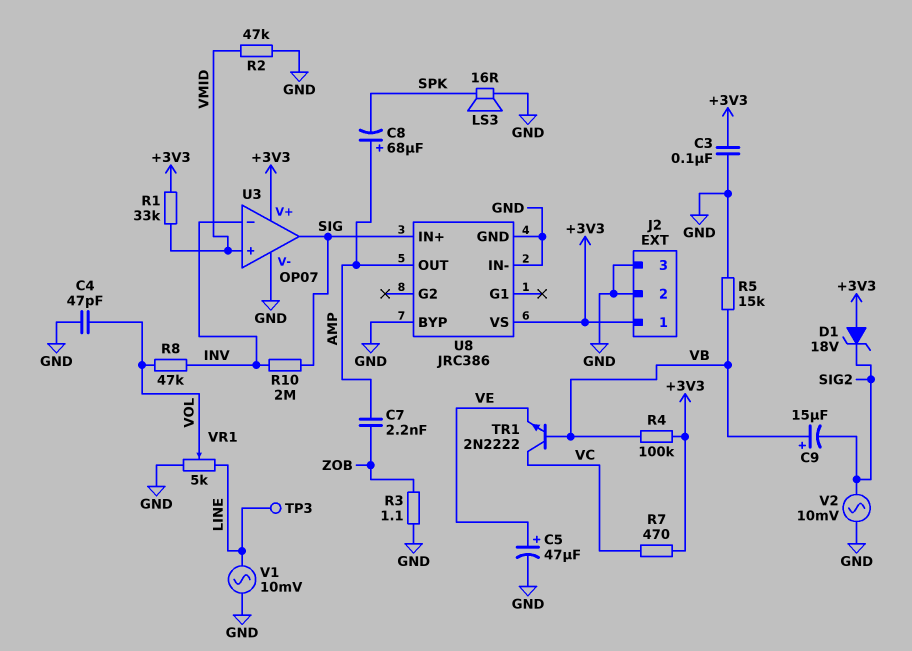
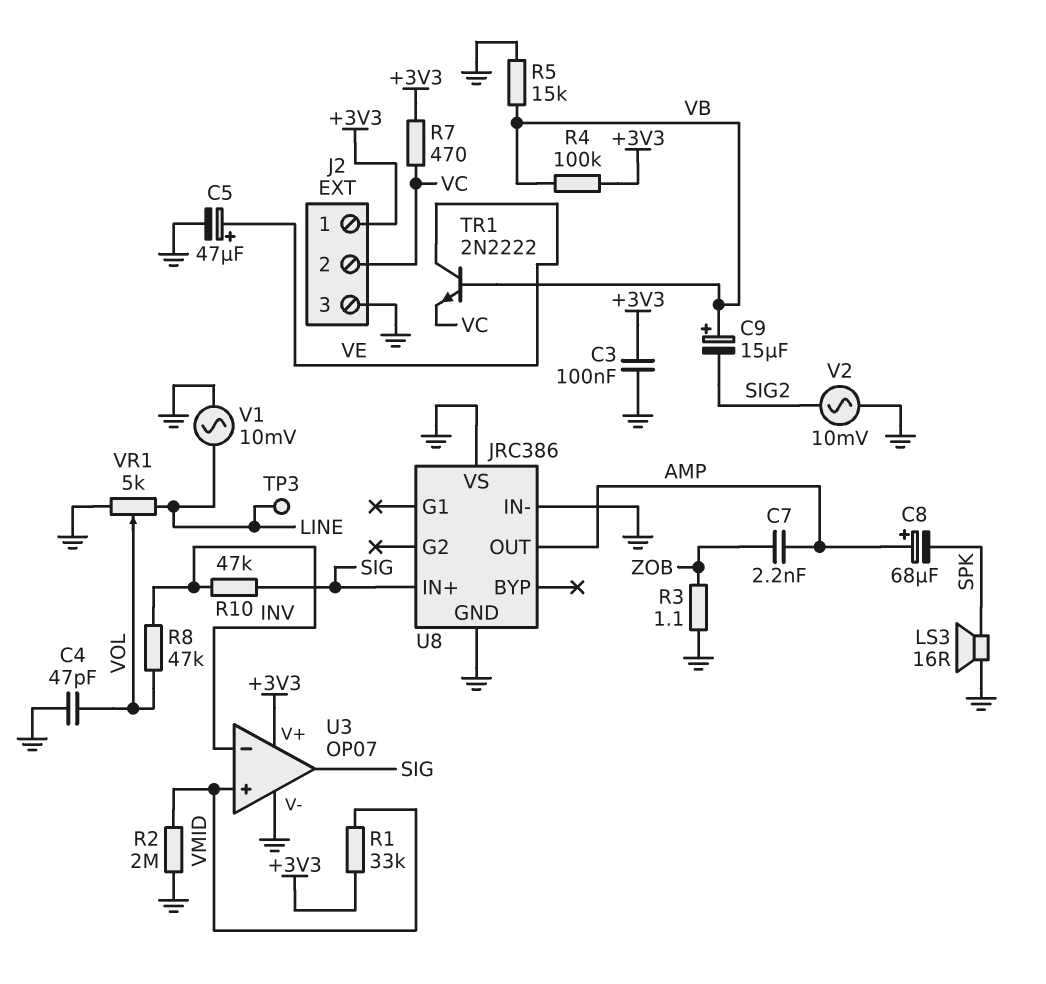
D1: zener 18V (A +3V3, K SIG2) -> none
J2 pin 2: GND -> VC
R2: 47k (GND, VMID) -> 2M (GND, VMID)
R10: 2M (INV, SIG) -> 47k (INV, SIG)
TR1: NPN 2N2222 (B VB, C VC, E VE) -> NPN 2N2222 (B VB, C VE, E VC)
U8 pin BYP: GND -> none
U8 pin VS: +3V3 -> GND

